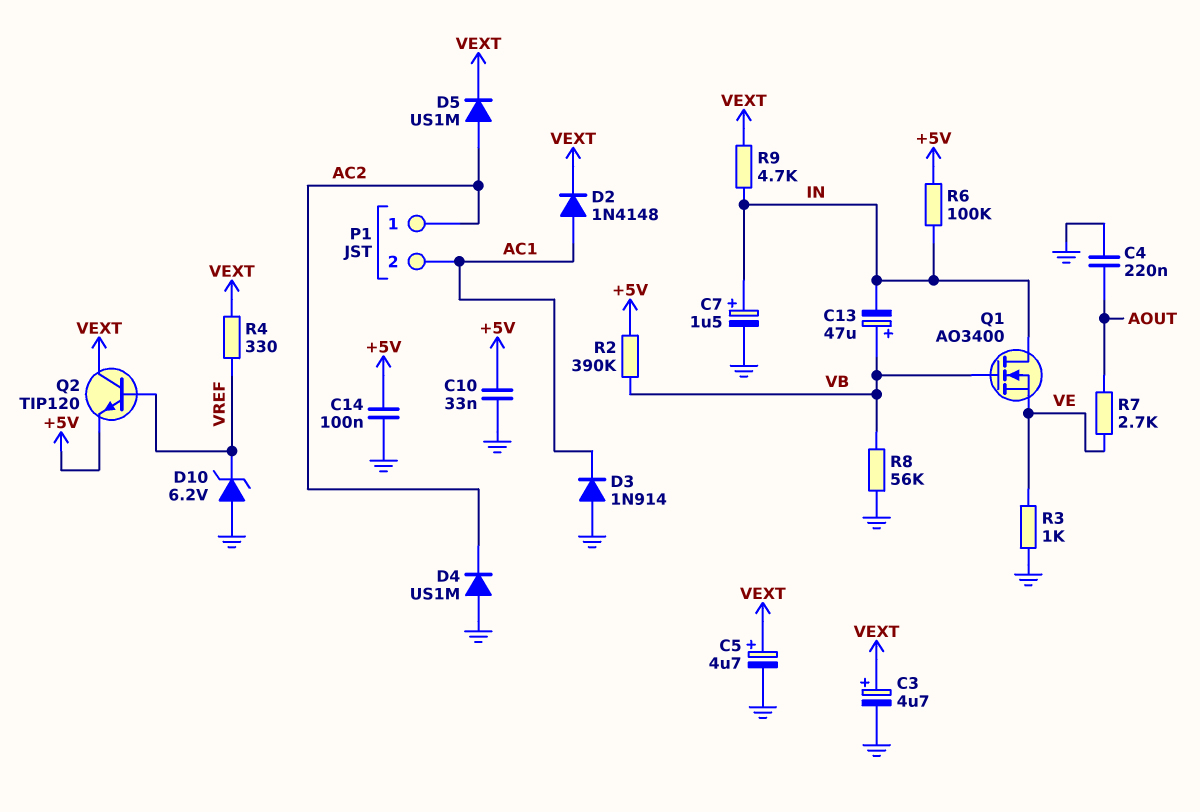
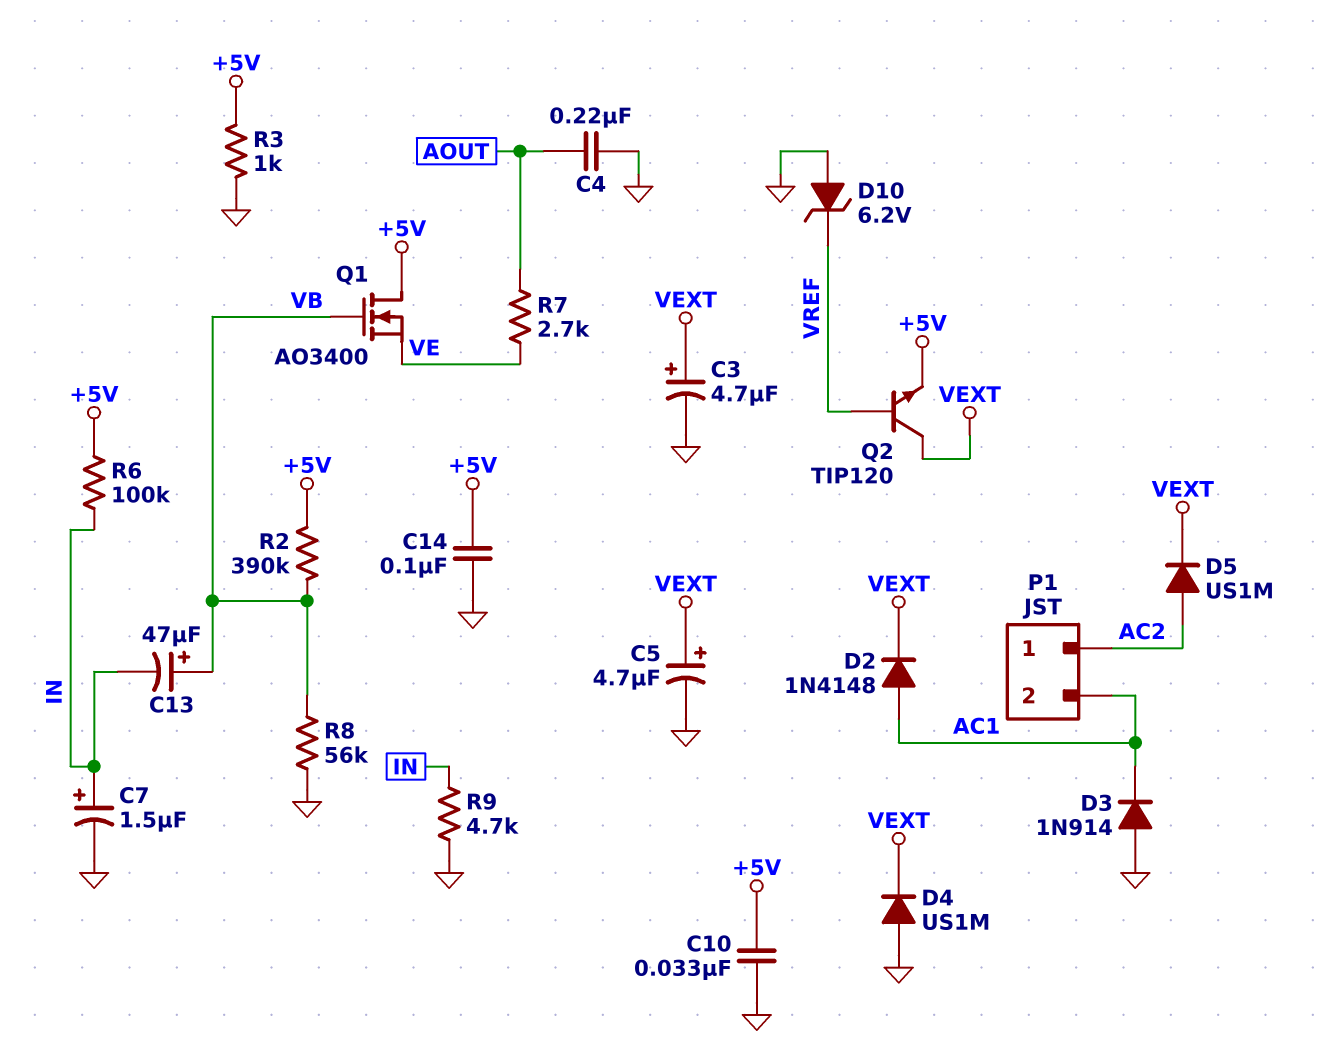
D4: diode US1M (A GND, K AC2) -> diode US1M (A GND, K VEXT)
Q1: NMOS AO3400 (G VB, D IN, S VE) -> NMOS AO3400 (G VB, D +5V, S VE)
R3: 1k (GND, VE) -> 1k (+5V, GND)
R4: 330 (VEXT, VREF) -> none
R9: 4.7k (IN, VEXT) -> 4.7k (GND, IN)

